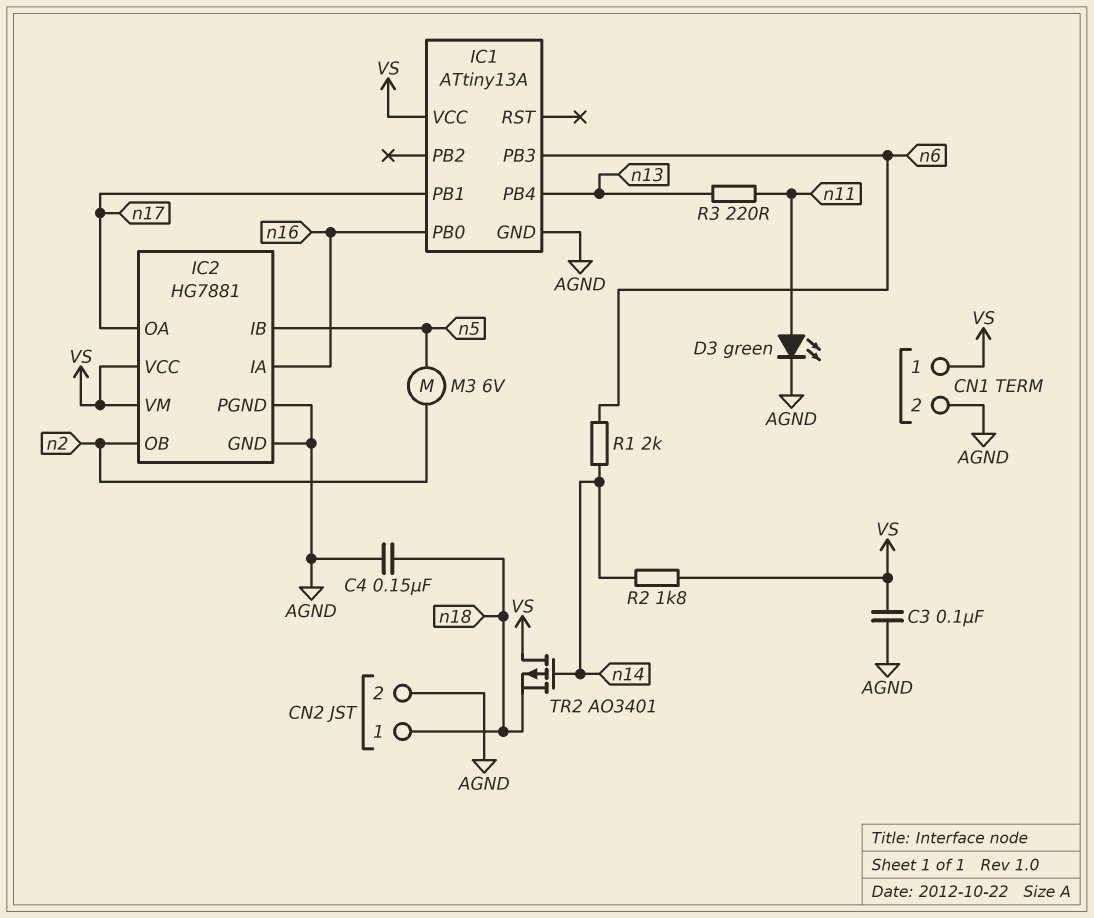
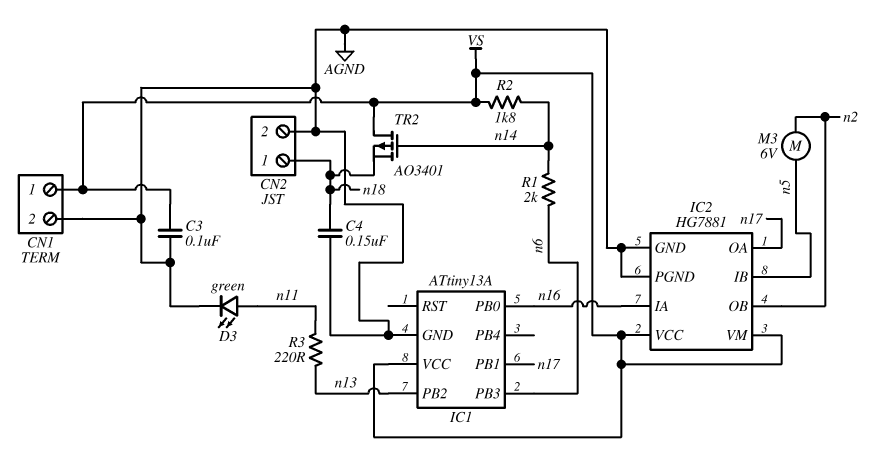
IC1 pin PB2: none -> n13
IC1 pin PB4: n13 -> none

